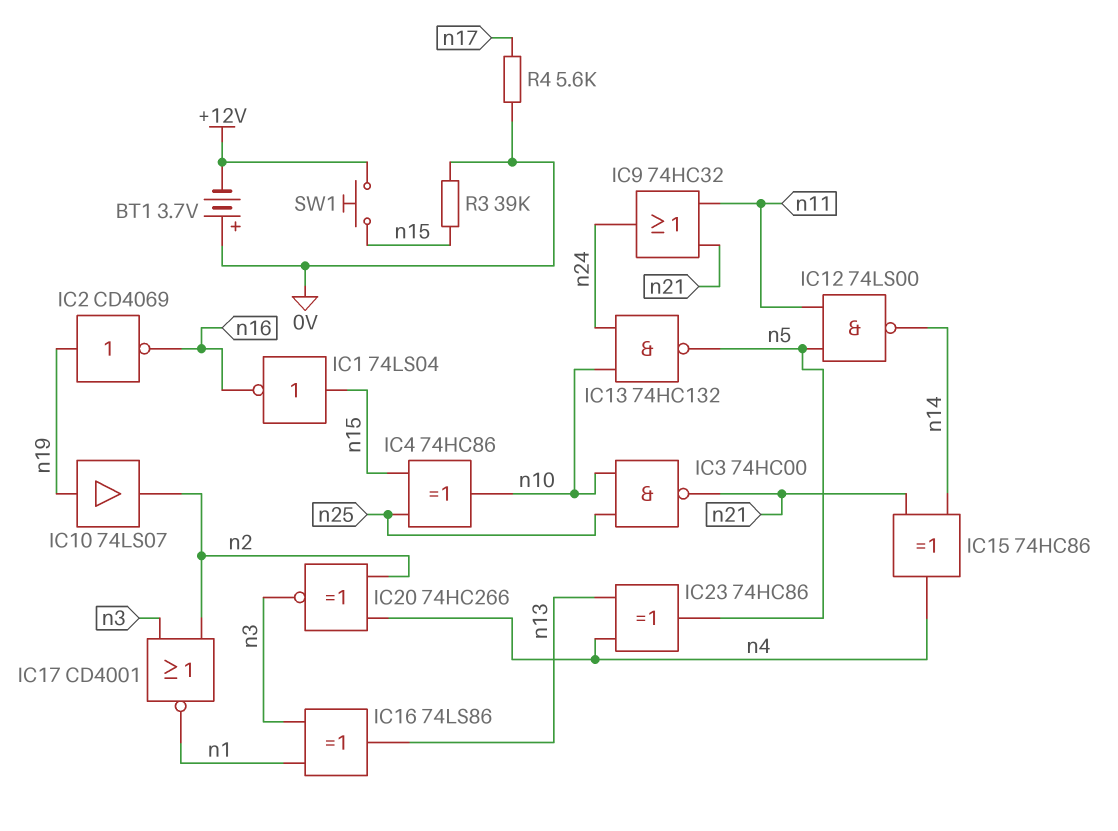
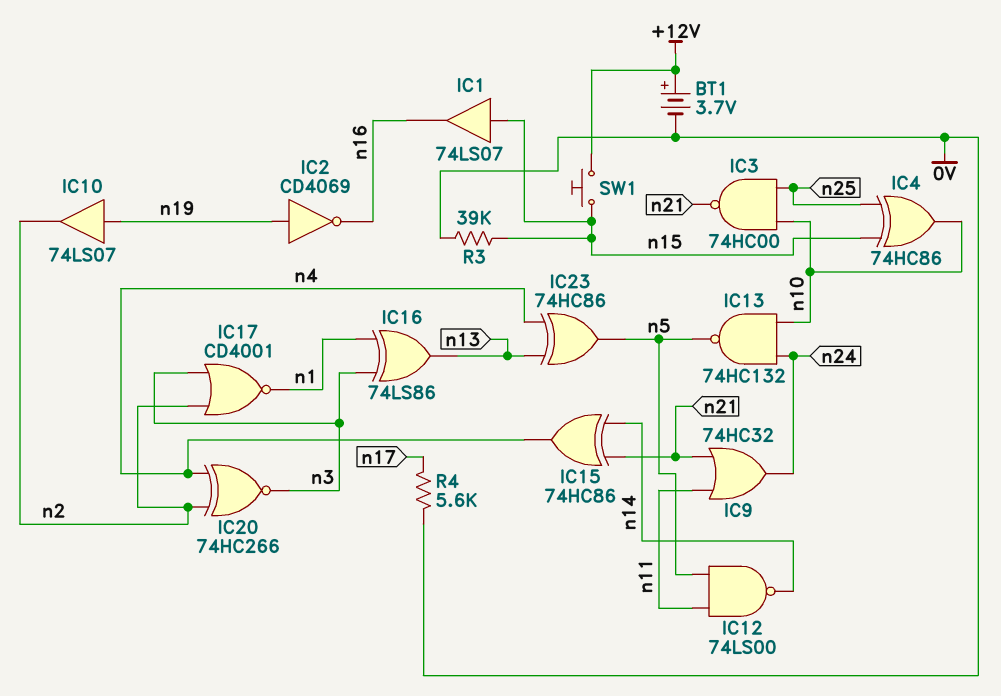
BT1: 3.7V (plus 0V, minus +12V) -> 3.7V (plus +12V, minus 0V)
IC1: NOT 74LS04 (in n15, out n16) -> buffer 74LS07 (in n15, out n16)

